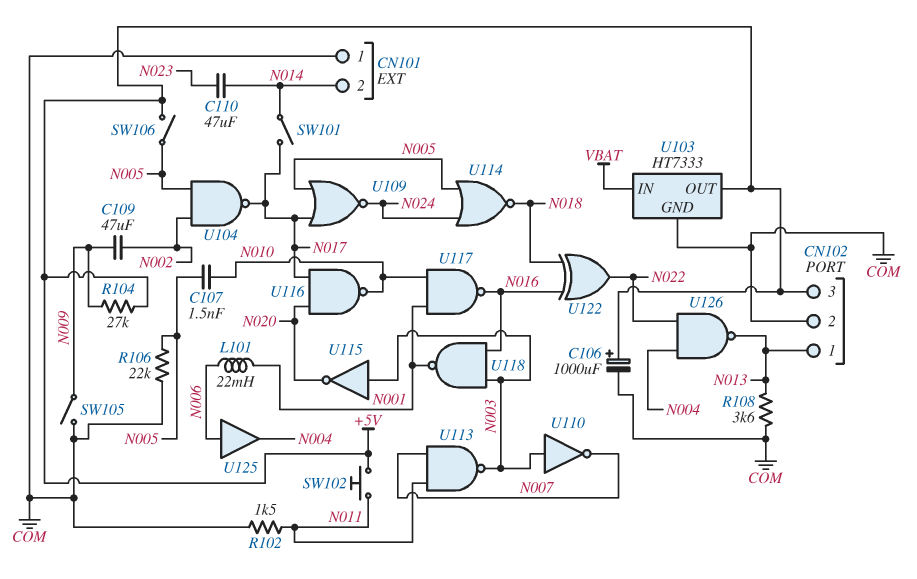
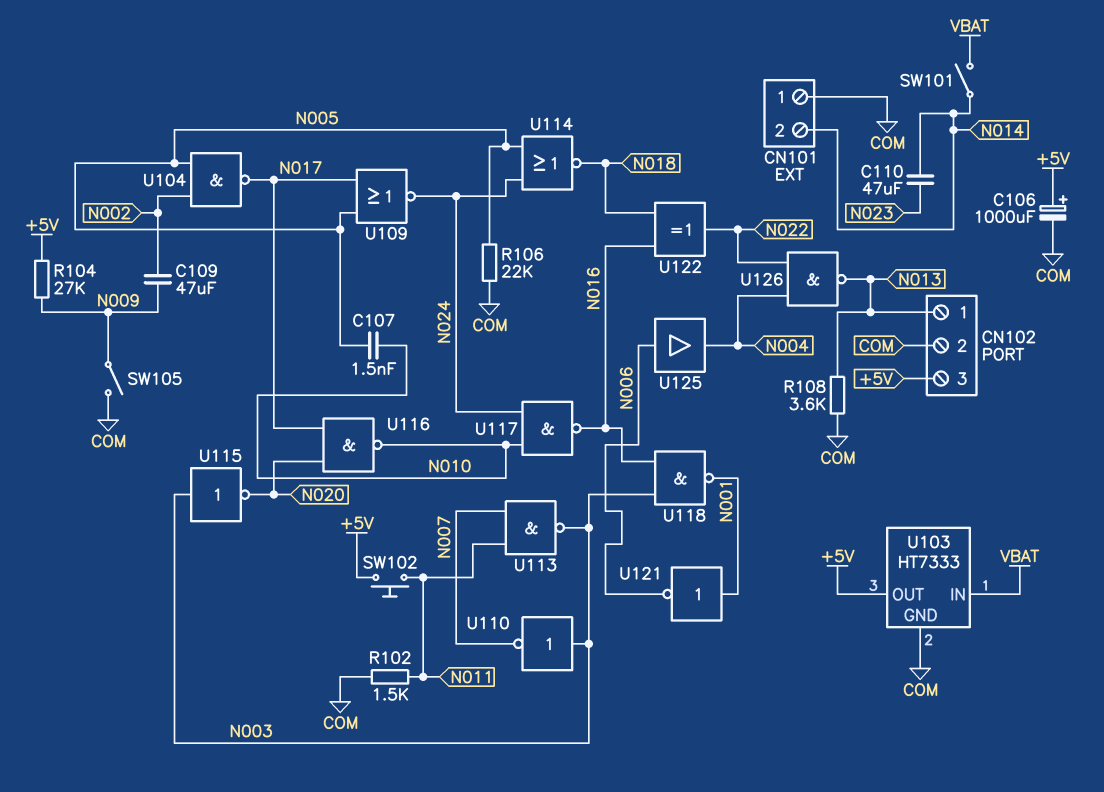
L101: 22mH (N001, N006) -> none
SW101: switch (N014, N017) -> switch (N014, VBAT)
SW106: switch (+5V, N005) -> none
U117: NAND (in N001, in N010, out N016) -> NAND (in N010, in N024, out N016)
U121: none -> NOT (in N001, out N006)

